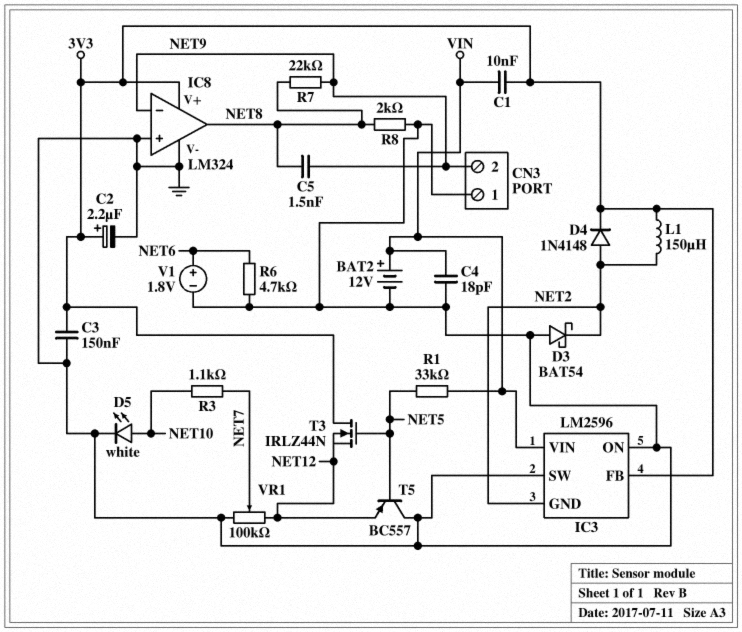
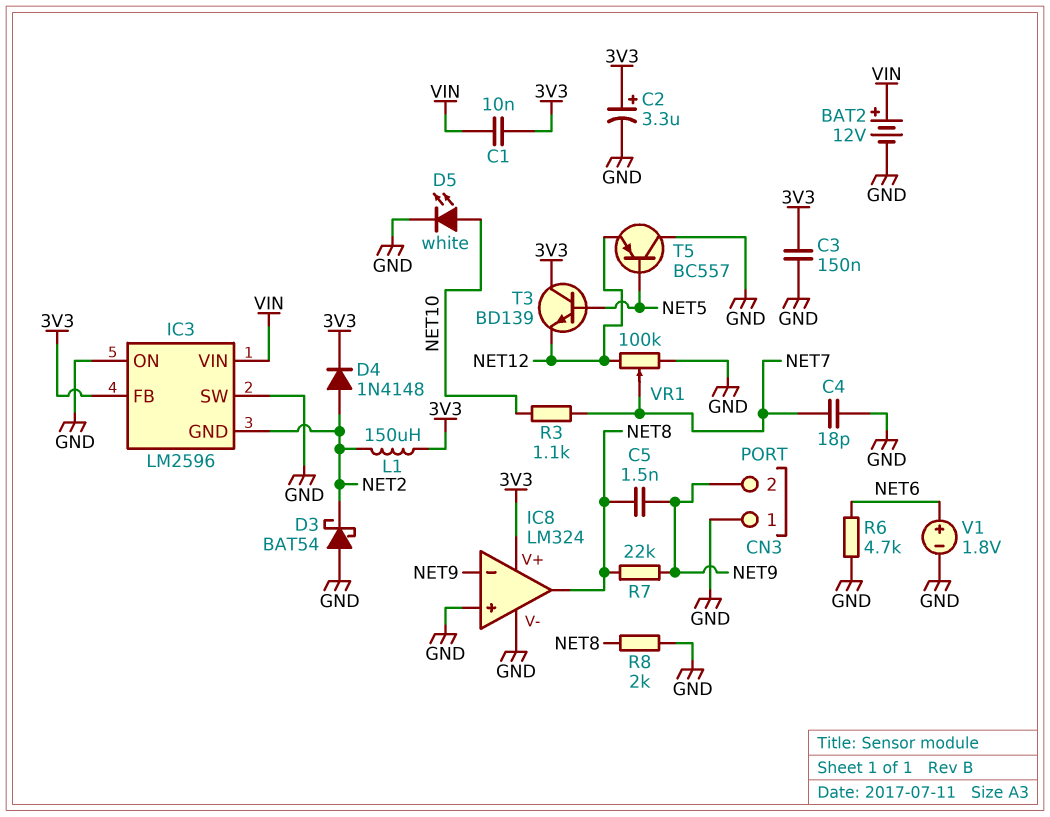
C2: 2.2uF (plus 3V3, minus GND) -> 3.3uF (plus 3V3, minus GND)
C4: 18pF (GND, VIN) -> 18pF (GND, NET7)
R1: 33k (NET5, VIN) -> none
T3: NMOS IRLZ44N (G NET5, D 3V3, S NET12) -> NPN BD139 (B NET5, C 3V3, E NET12)

